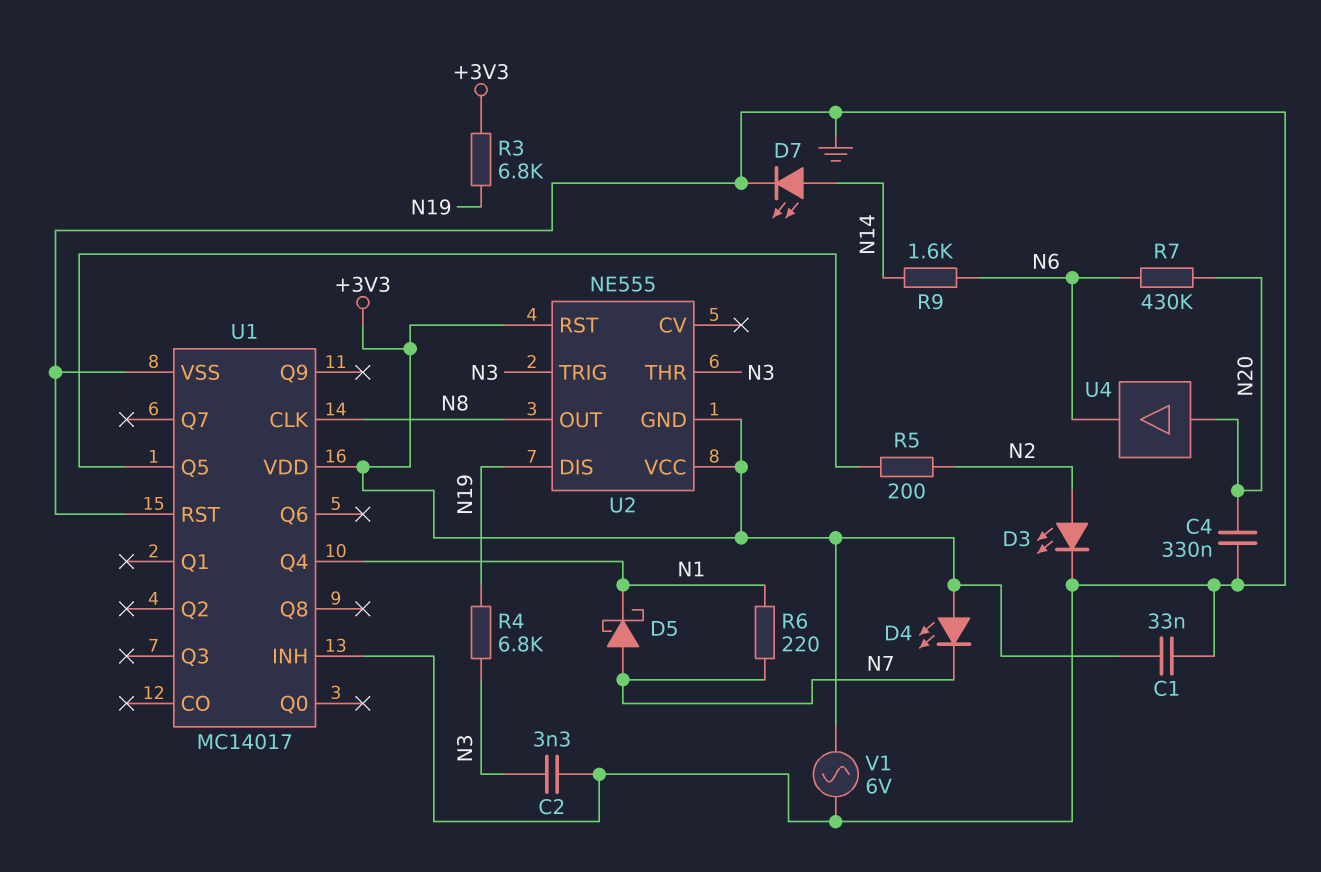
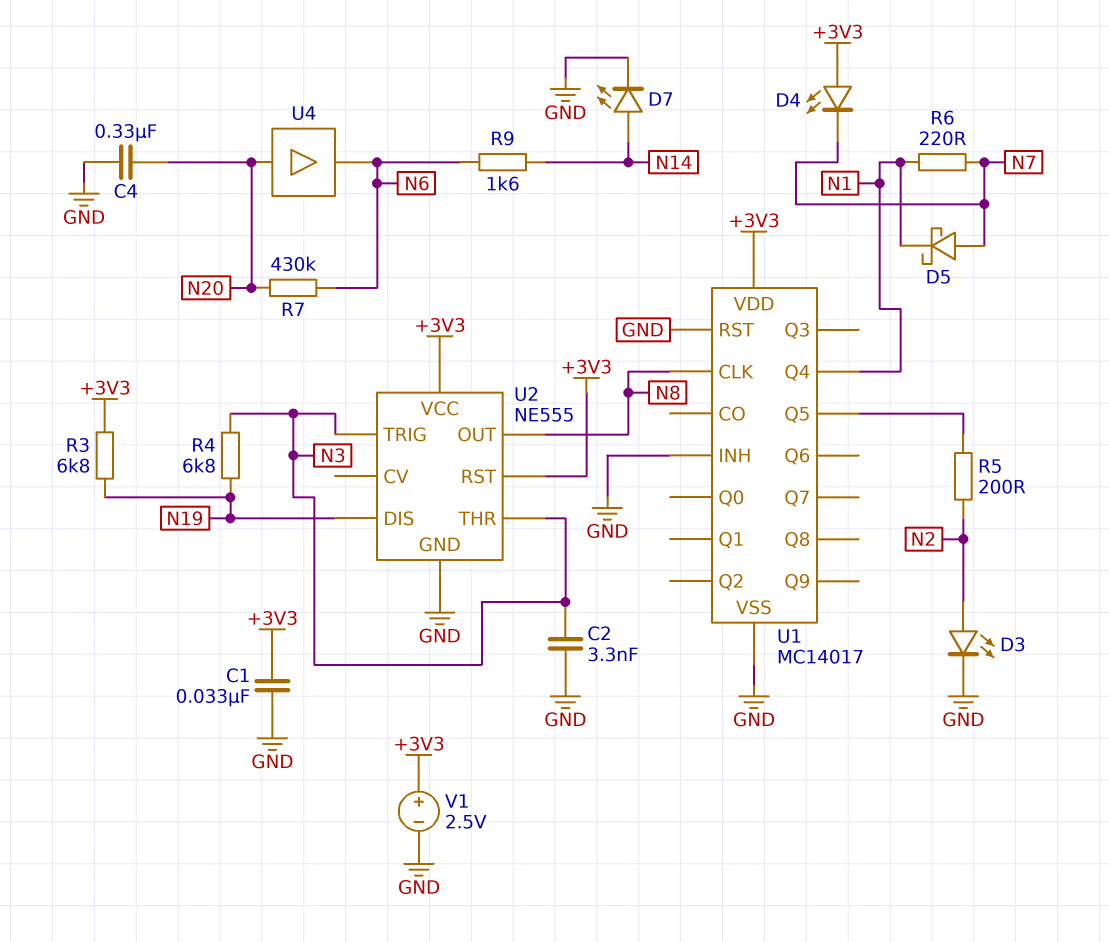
U2 pin GND: +3V3 -> GND
V1: AC 6V (+3V3, GND) -> 2.5V (plus +3V3, minus GND)

